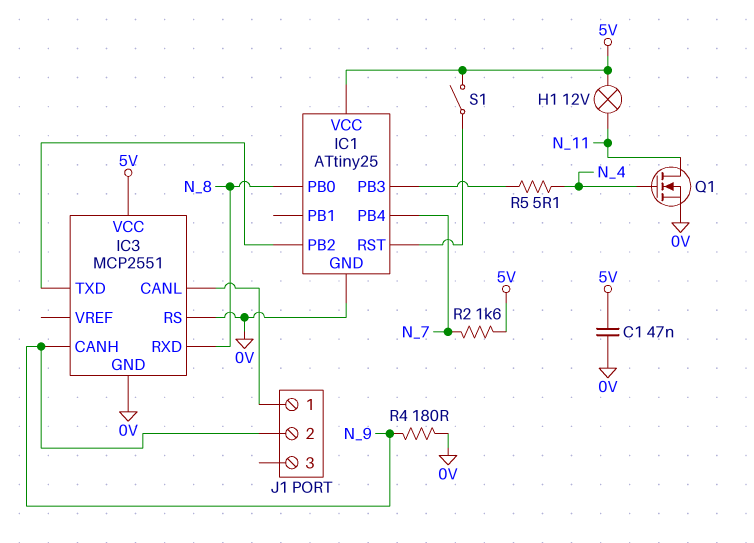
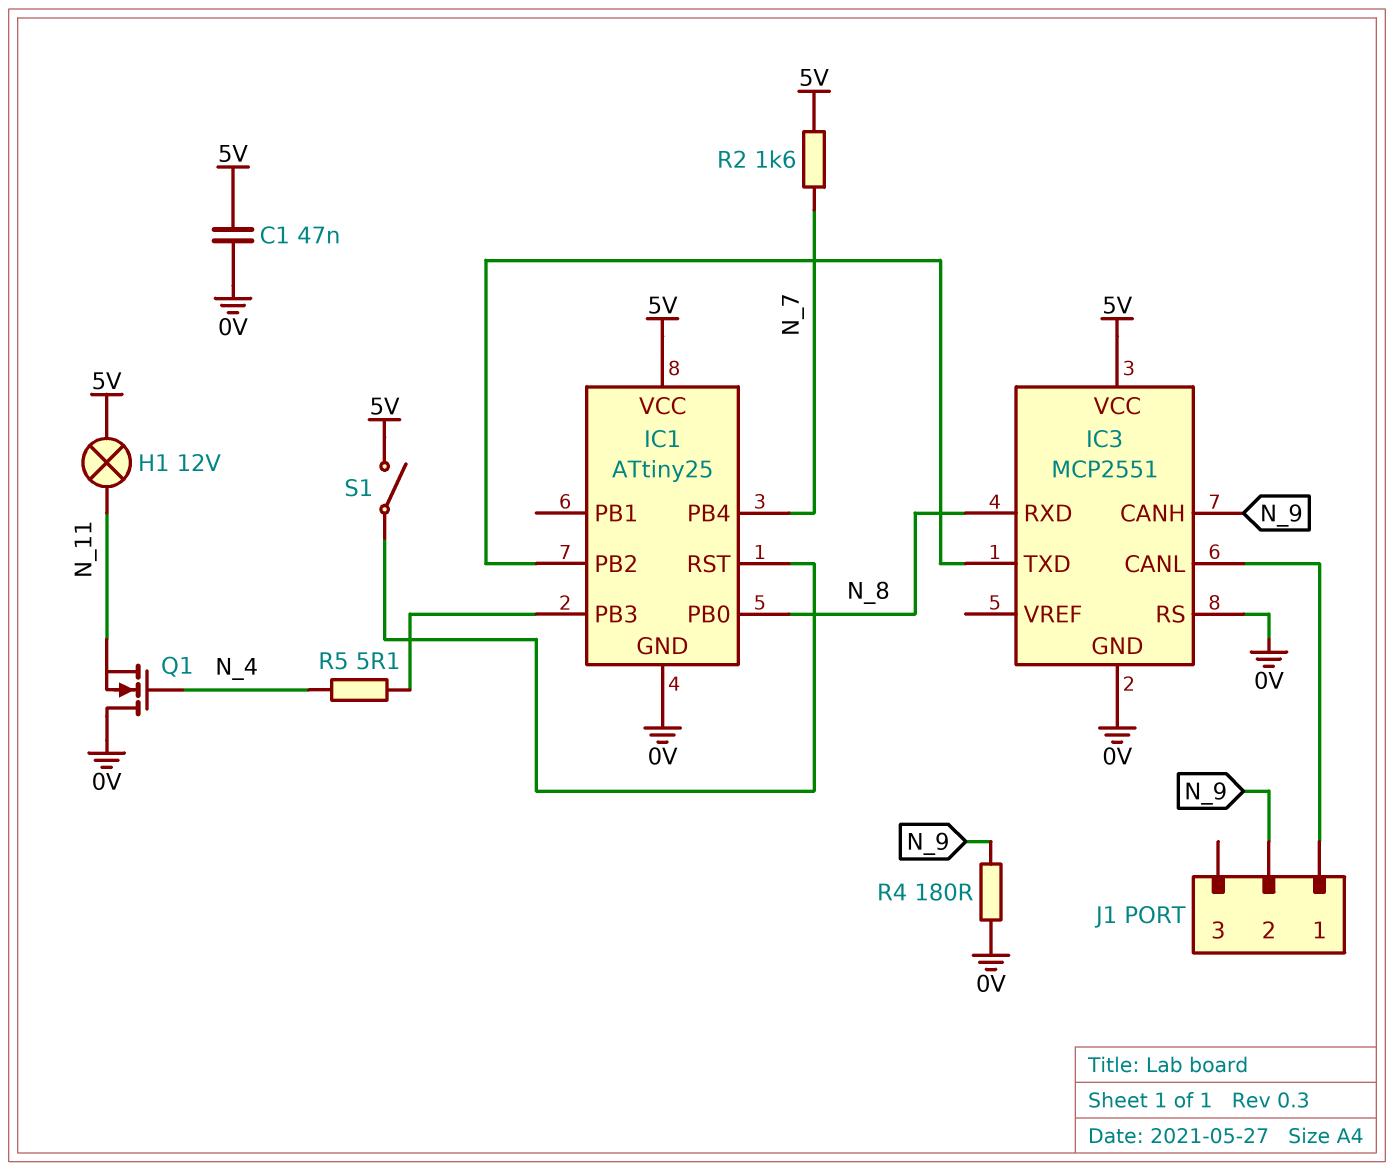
Q1: NMOS (G N_4, D N_11, S 0V) -> NMOS (G N_4, D 0V, S N_11)

